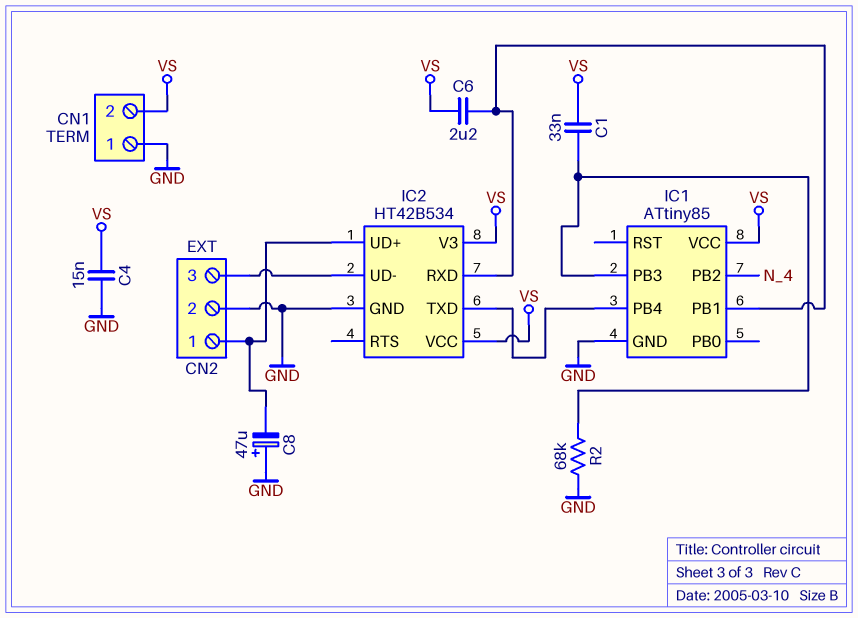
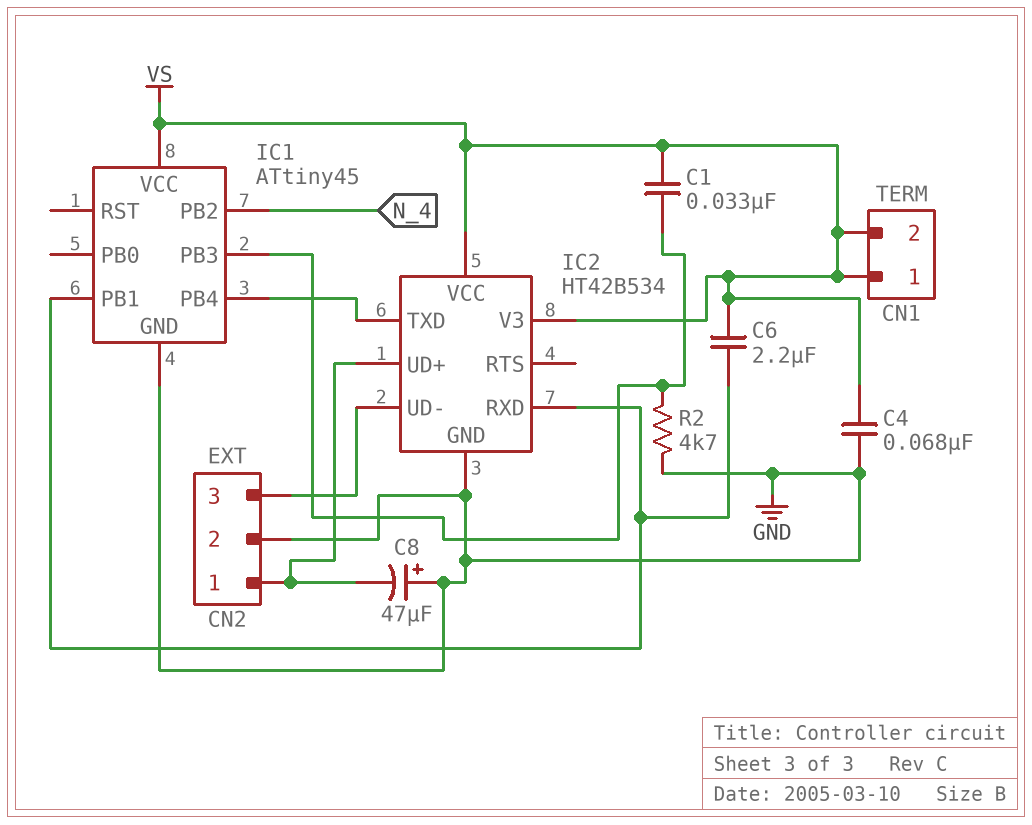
C4: 15nF (GND, VS) -> 68nF (GND, VS)
CN1 pin 1: GND -> VS
IC1: ATtiny85 -> ATtiny45
R2: 68k (GND, IC1/PB3) -> 4.7k (GND, IC1/PB3)

